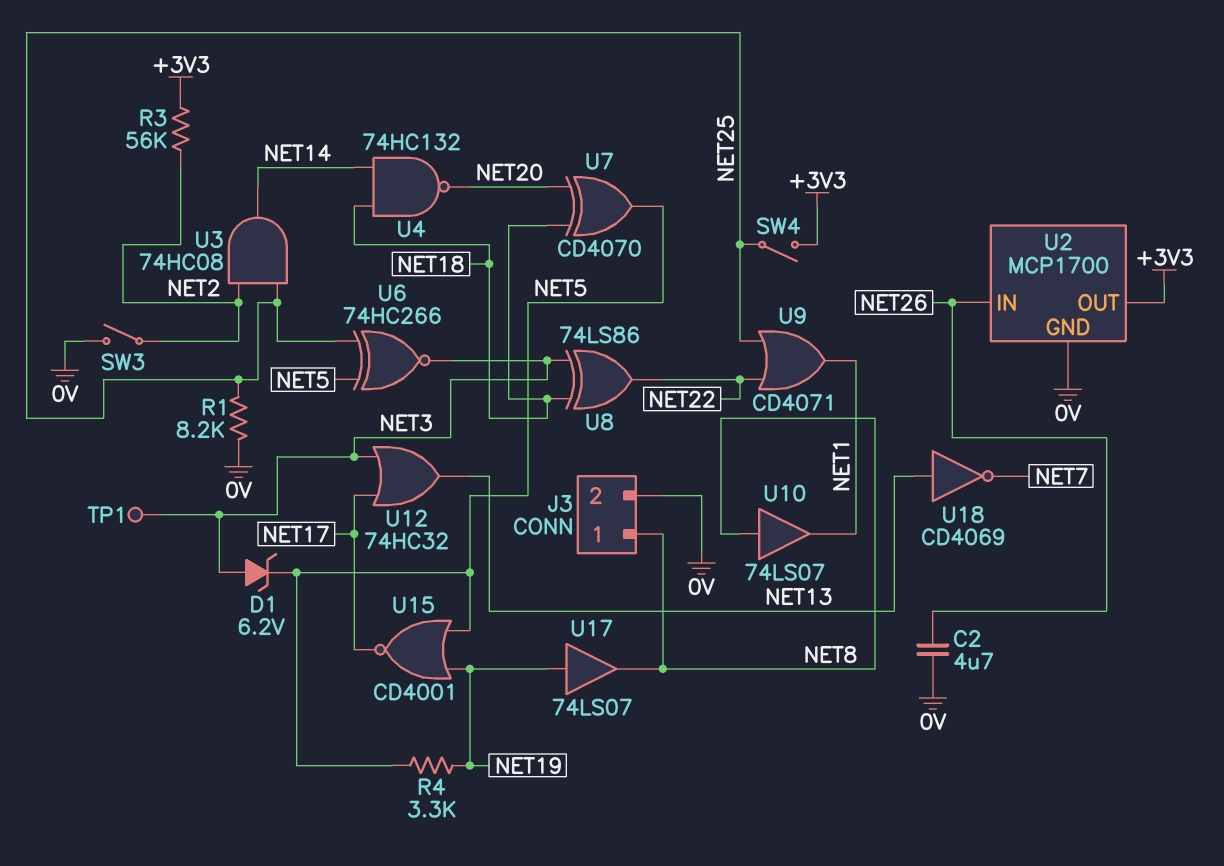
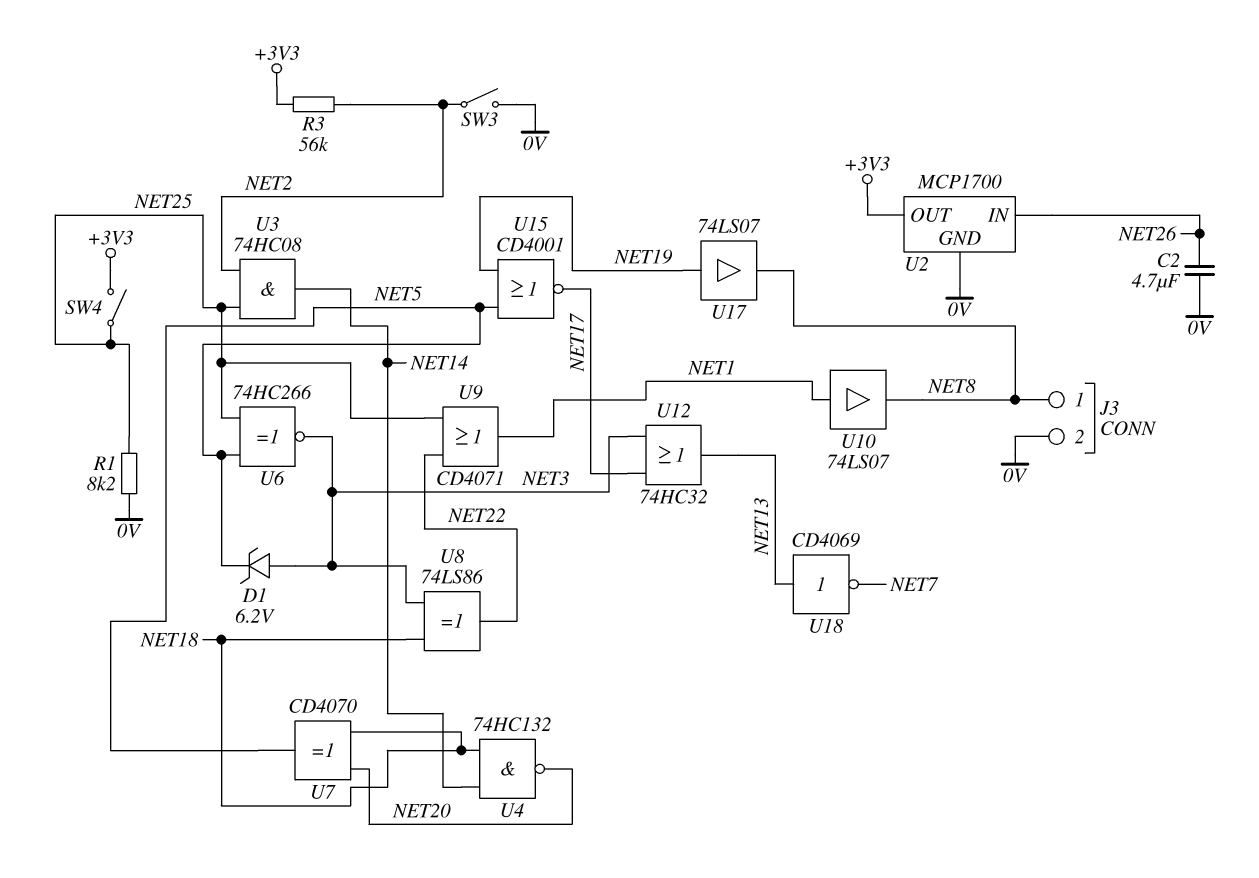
R4: 3.3k (NET5, NET19) -> none
TP1: test point (NET3) -> none
U10: buffer 74LS07 (in NET8, out NET1) -> buffer 74LS07 (in NET1, out NET8)

